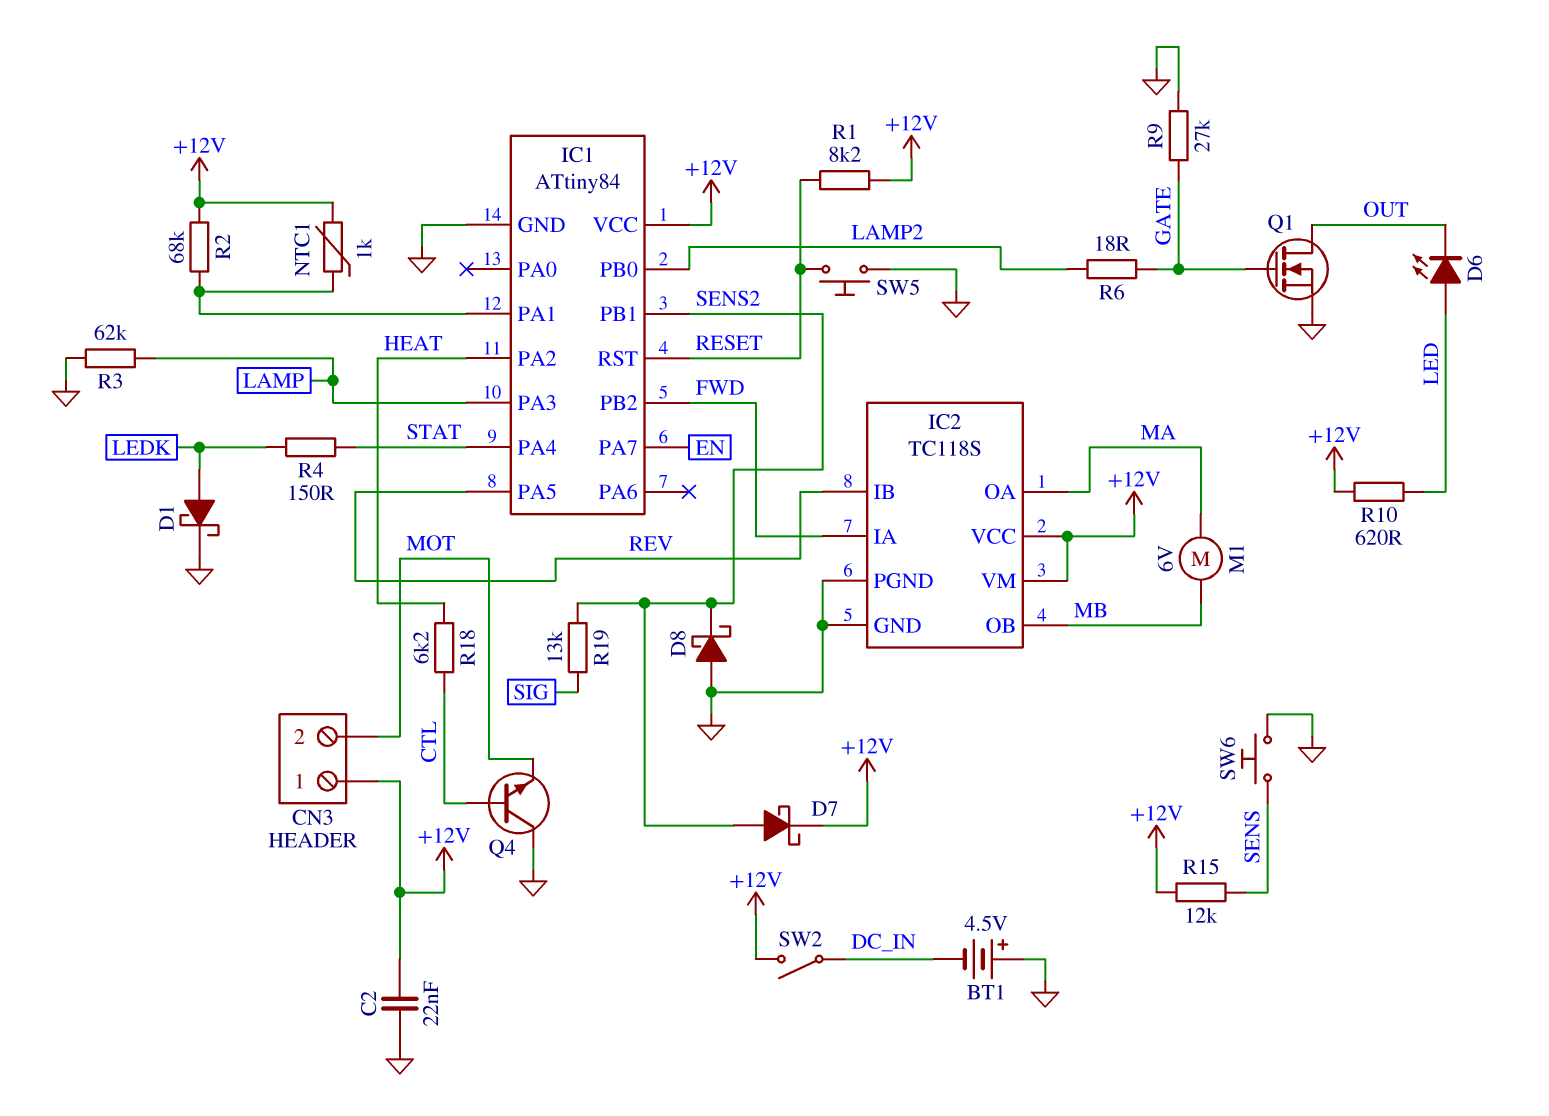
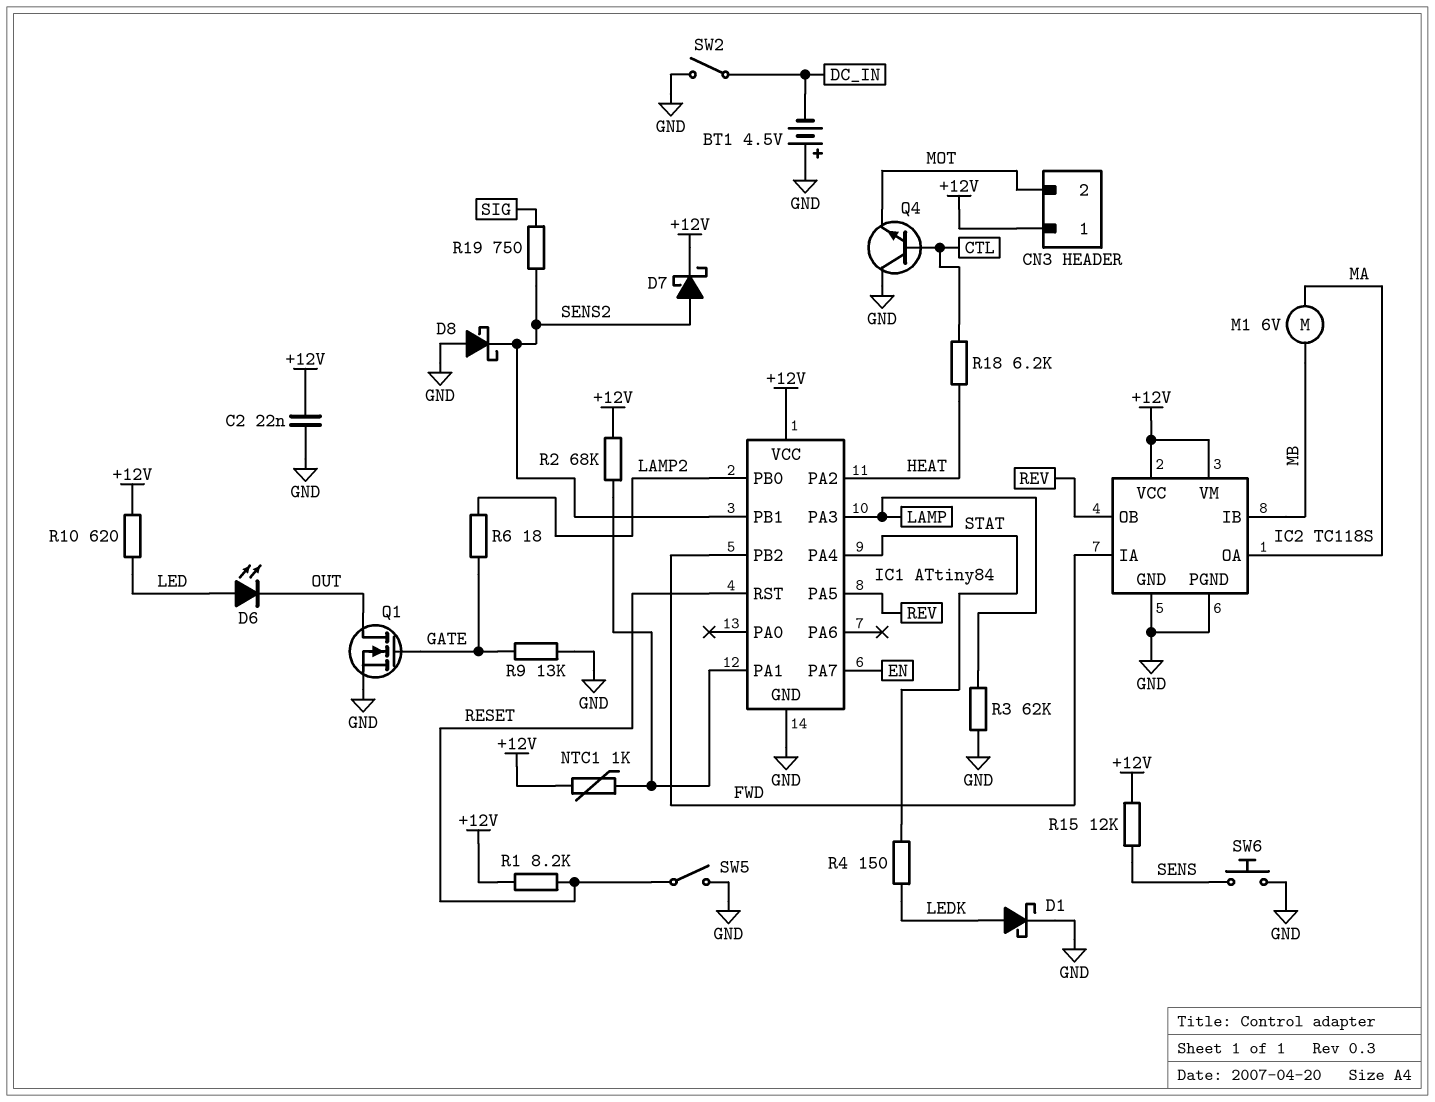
IC2 pin IB: REV -> MB
IC2 pin OB: MB -> REV
R9: 27k (GATE, GND) -> 13k (GATE, GND)
R19: 13k (SENS2, SIG) -> 750 (SENS2, SIG)
SW2: switch (+12V, DC_IN) -> switch (DC_IN, GND)
SW5: button (GND, RESET) -> switch (GND, RESET)

